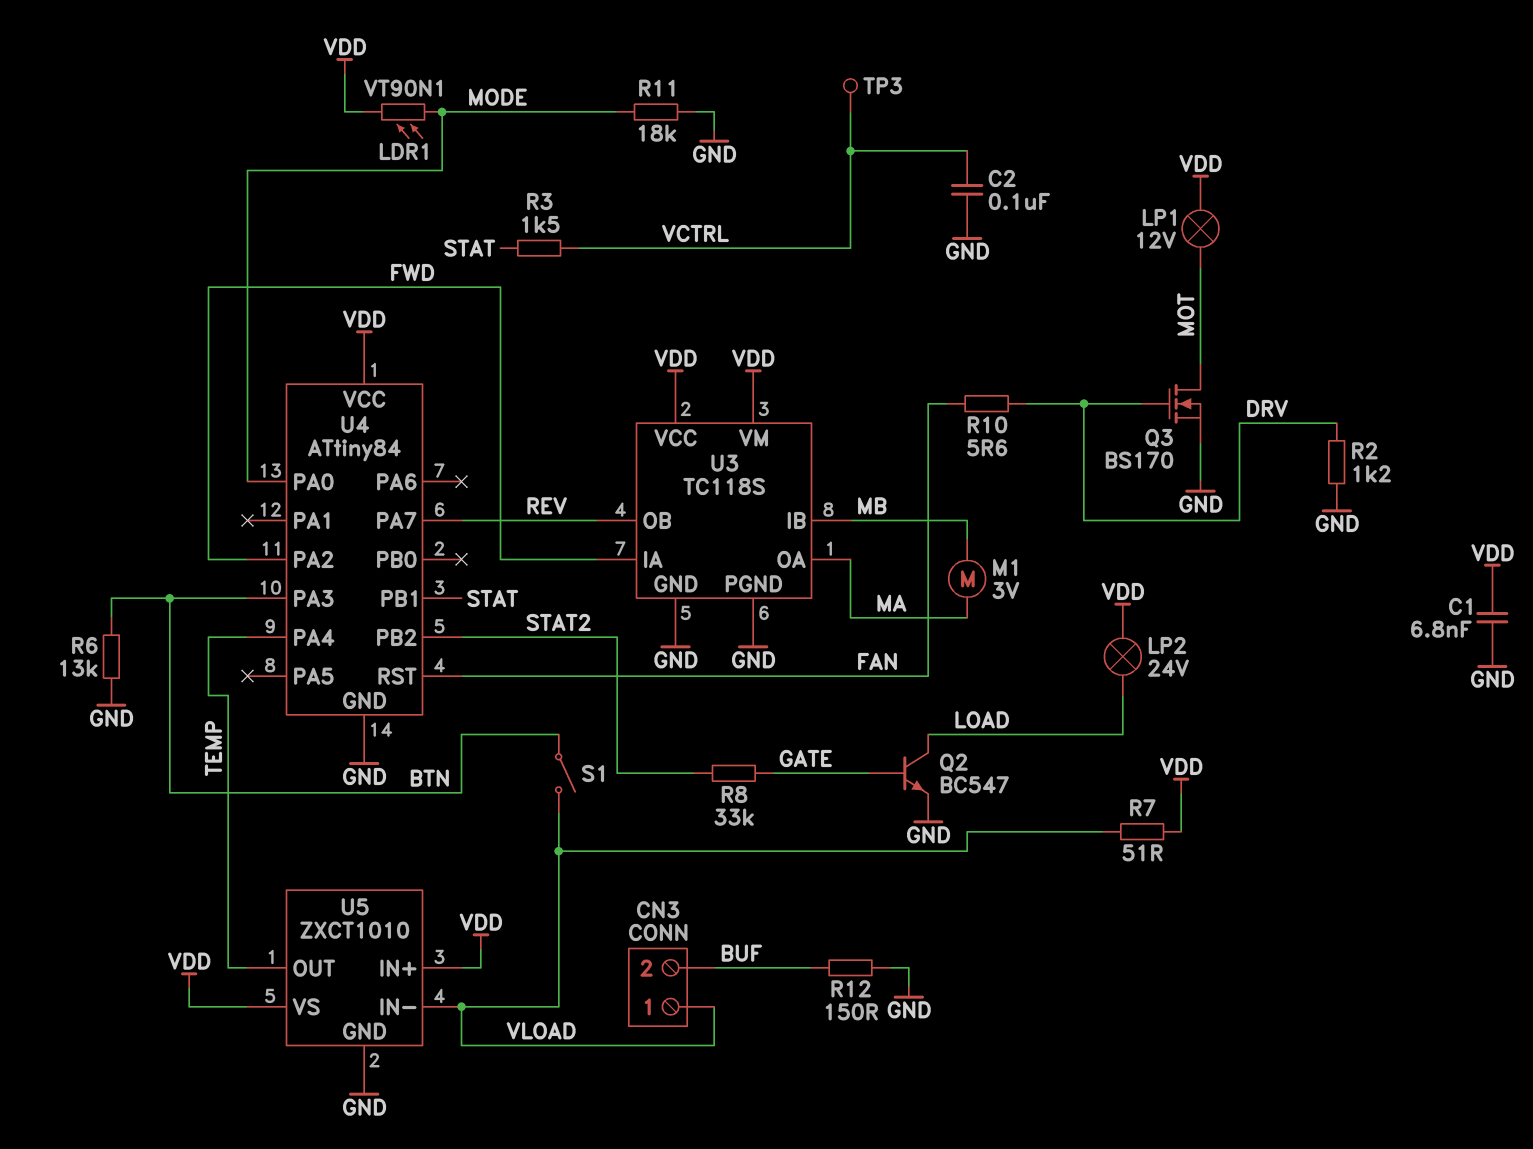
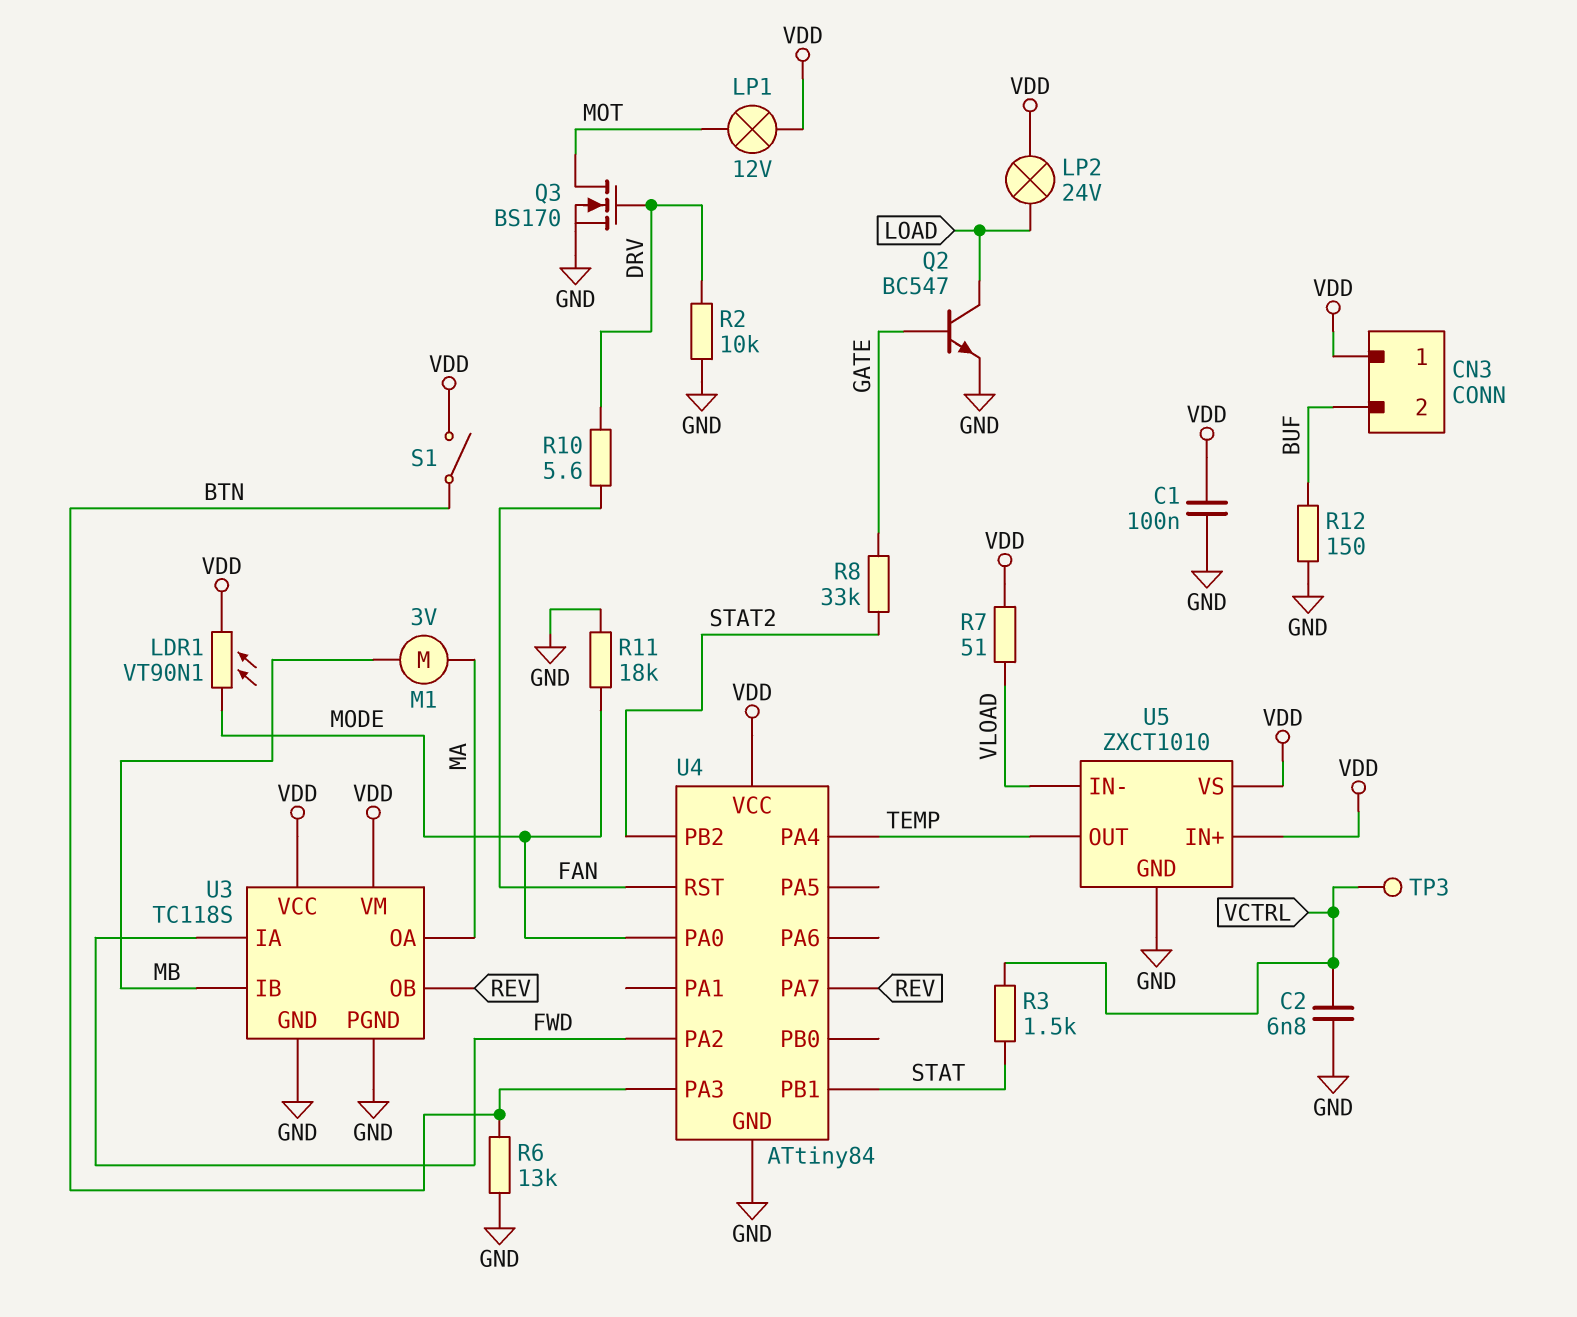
C1: 6.8nF (GND, VDD) -> 100nF (GND, VDD)
C2: 100nF (GND, VCTRL) -> 6.8nF (GND, VCTRL)
CN3 pin 1: VLOAD -> VDD
R2: 1.2k (DRV, GND) -> 10k (DRV, GND)
S1: switch (BTN, VLOAD) -> switch (BTN, VDD)

